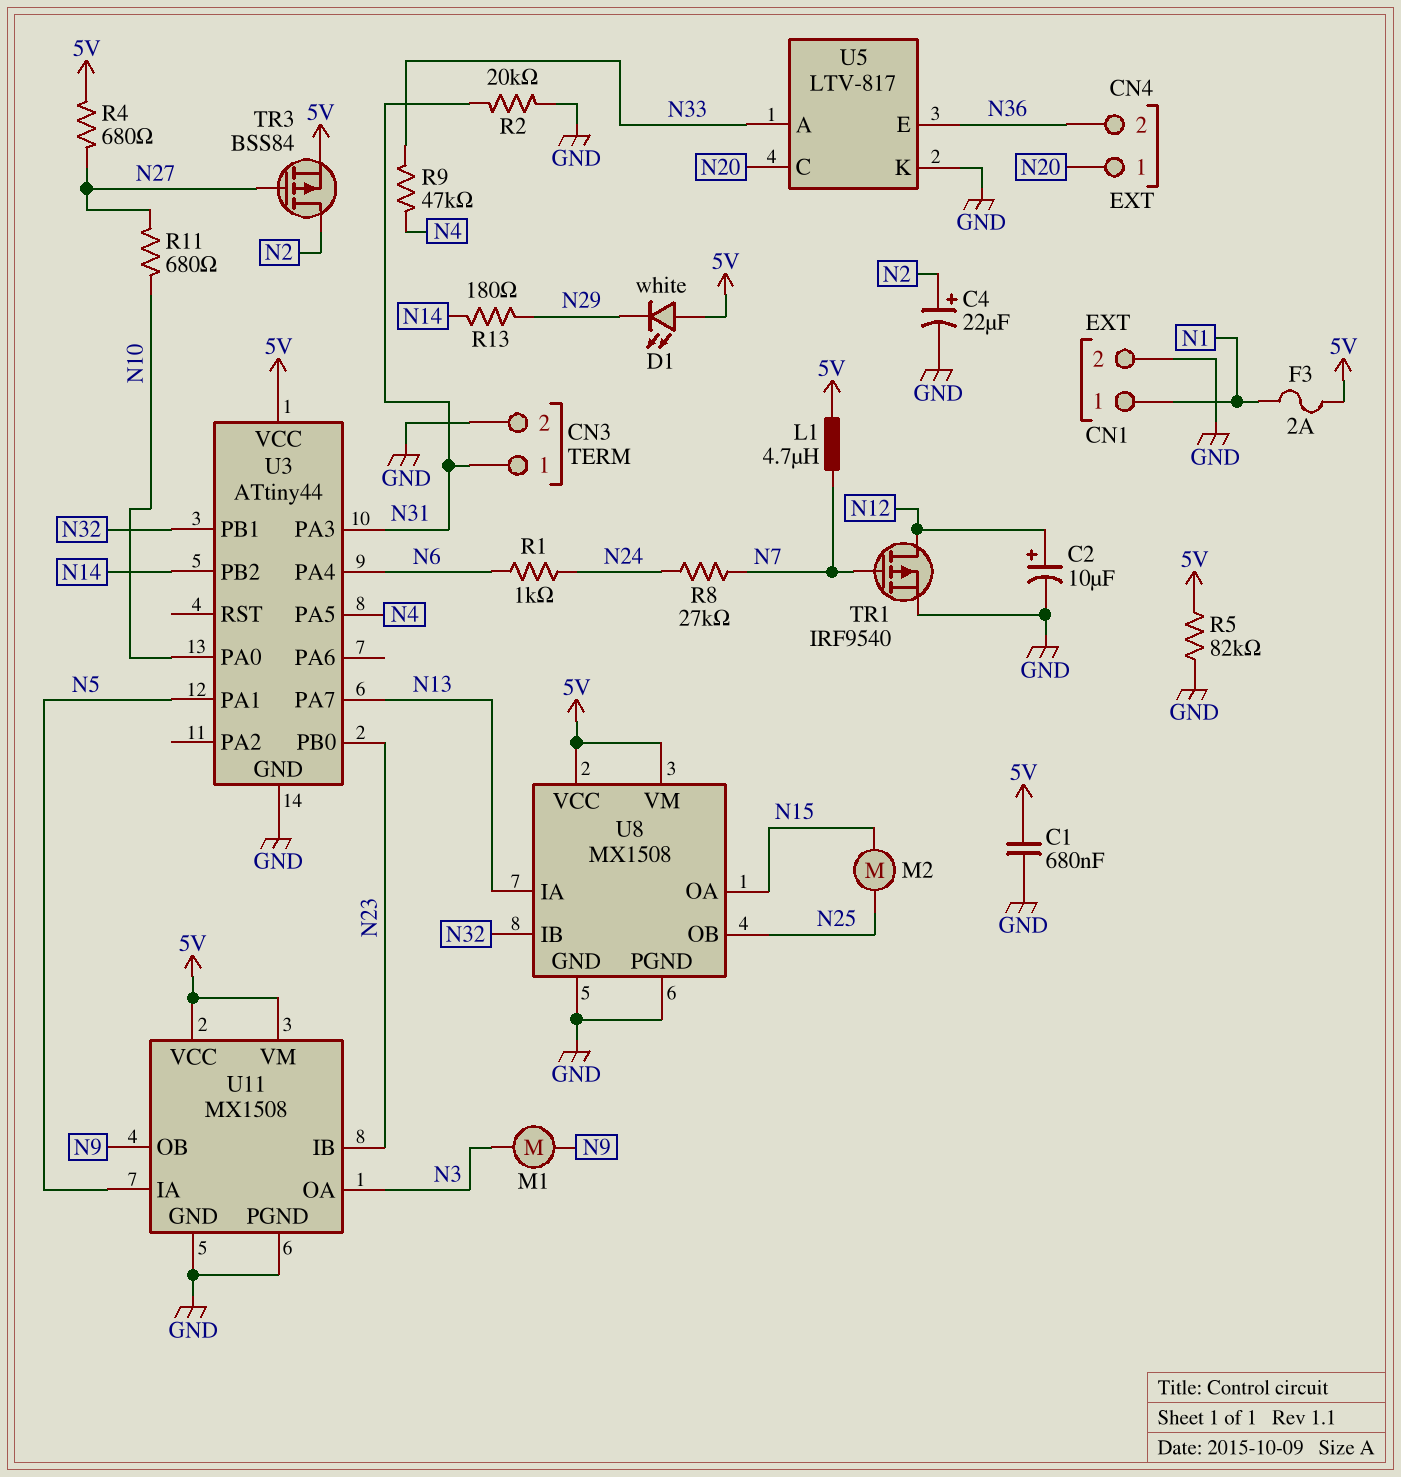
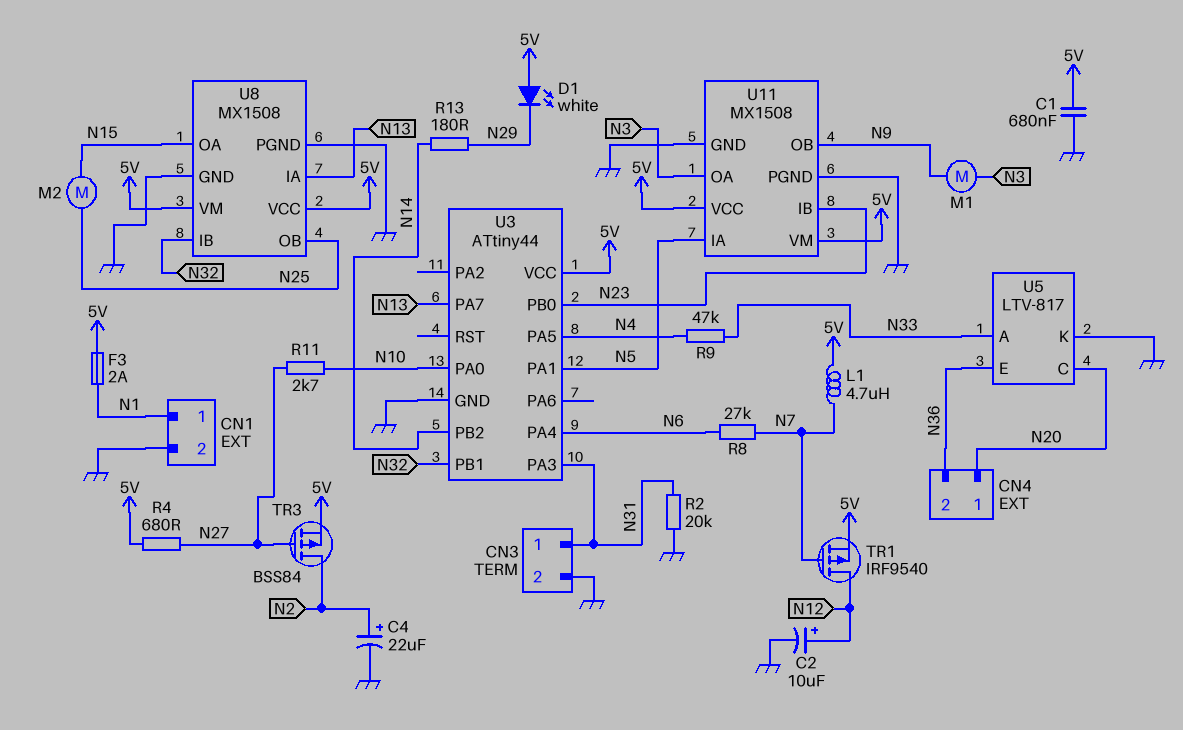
R1: 1k (N6, N24) -> none
R5: 82k (5V, GND) -> none
R8: 27k (N7, N24) -> 27k (N6, N7)
R11: 680 (N10, N27) -> 2.7k (N10, N27)
TR1: PMOS IRF9540 (G N7, D N12, S GND) -> PMOS IRF9540 (G N7, D N12, S 5V)

